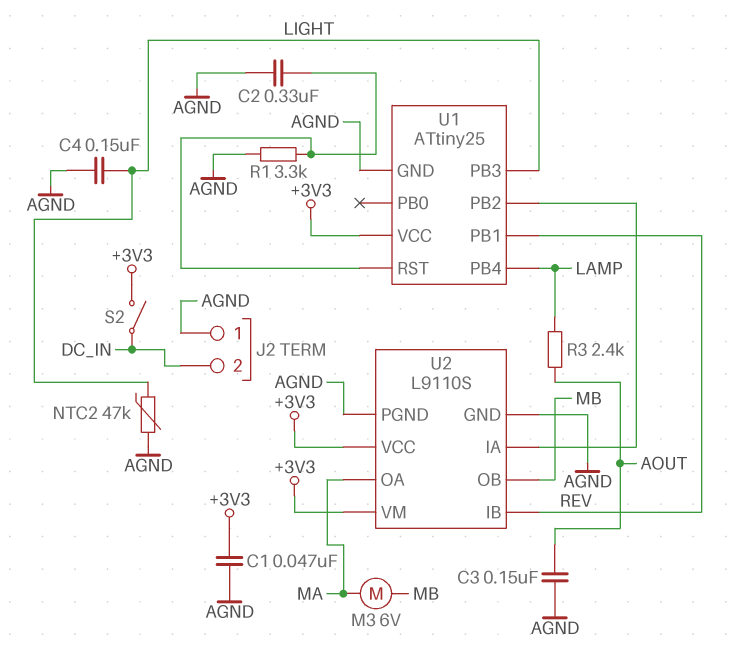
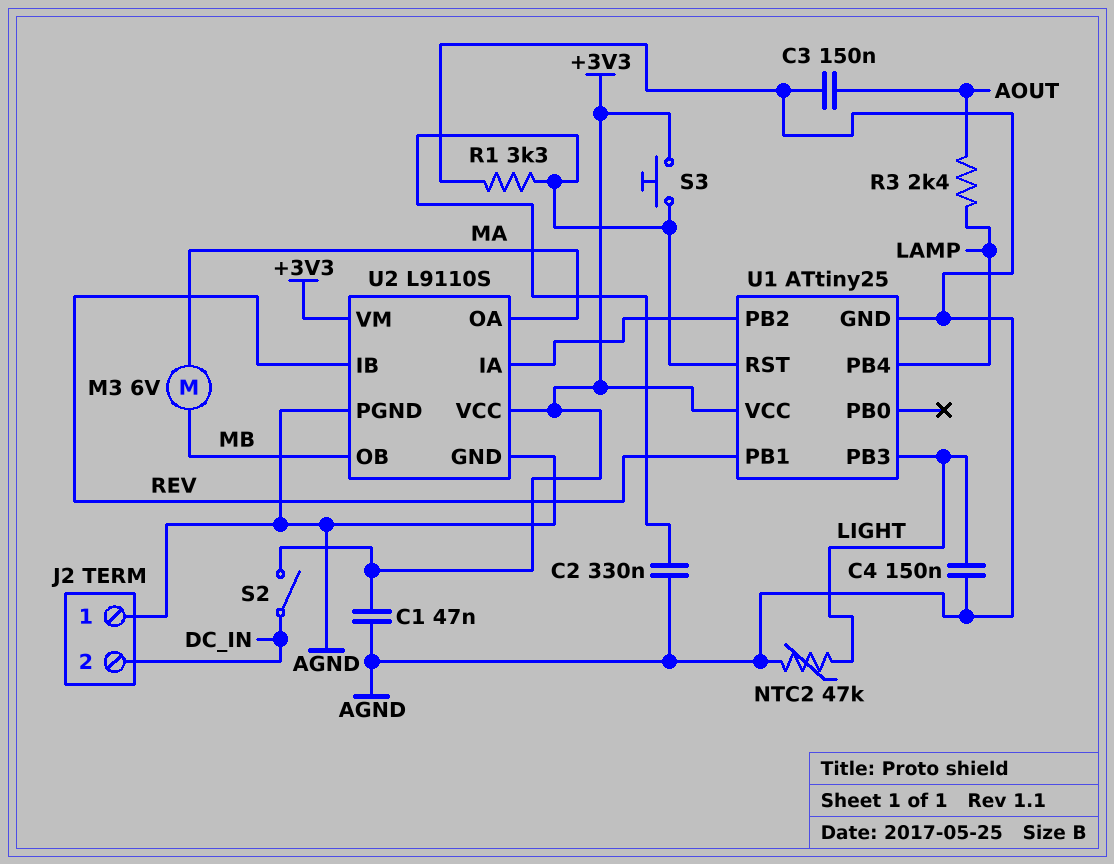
S3: none -> button (+3V3, U1/RST)

